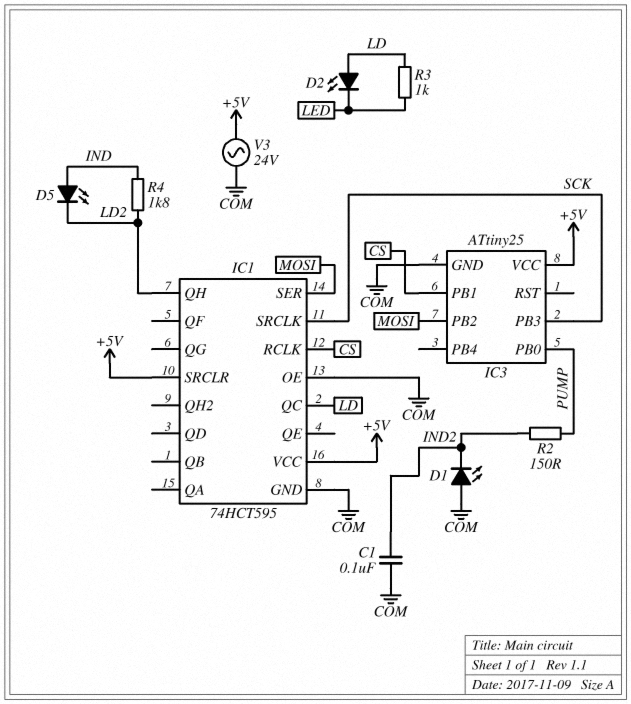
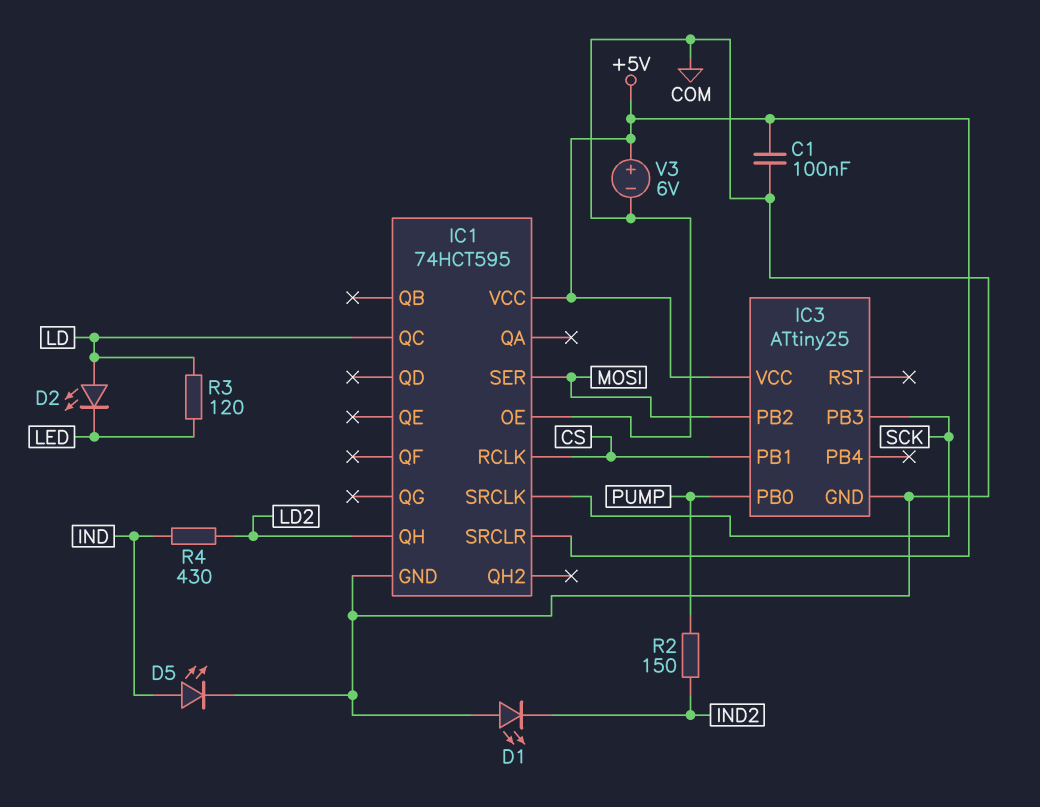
C1: 100nF (COM, IND2) -> 100nF (+5V, COM)
D5: LED (A IND, K LD2) -> LED (A IND, K COM)
R3: 1k (LD, LED) -> 120 (LD, LED)
R4: 1.8k (IND, LD2) -> 430 (IND, LD2)
V3: AC 24V (+5V, COM) -> 6V (plus +5V, minus COM)

